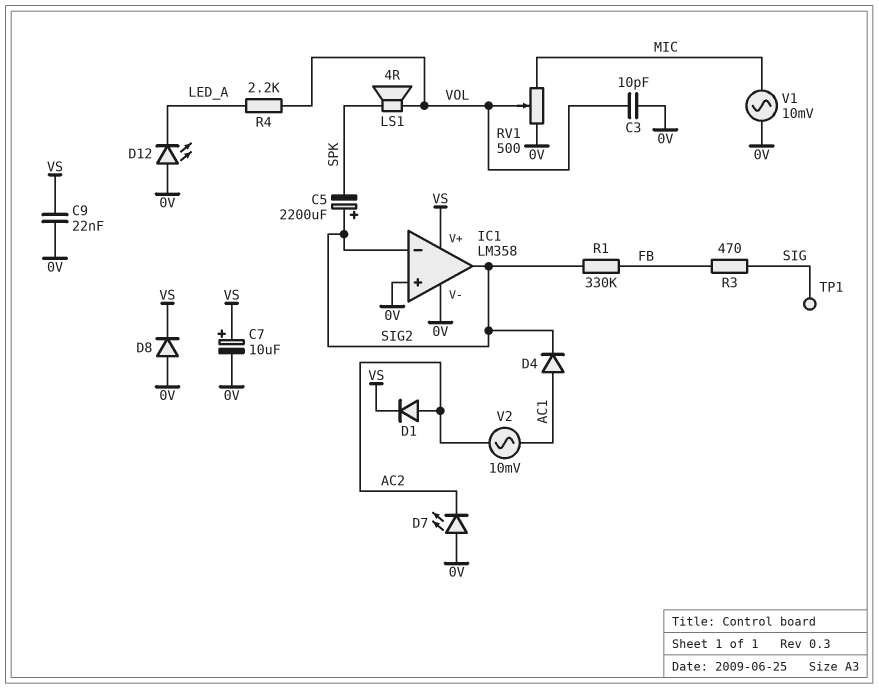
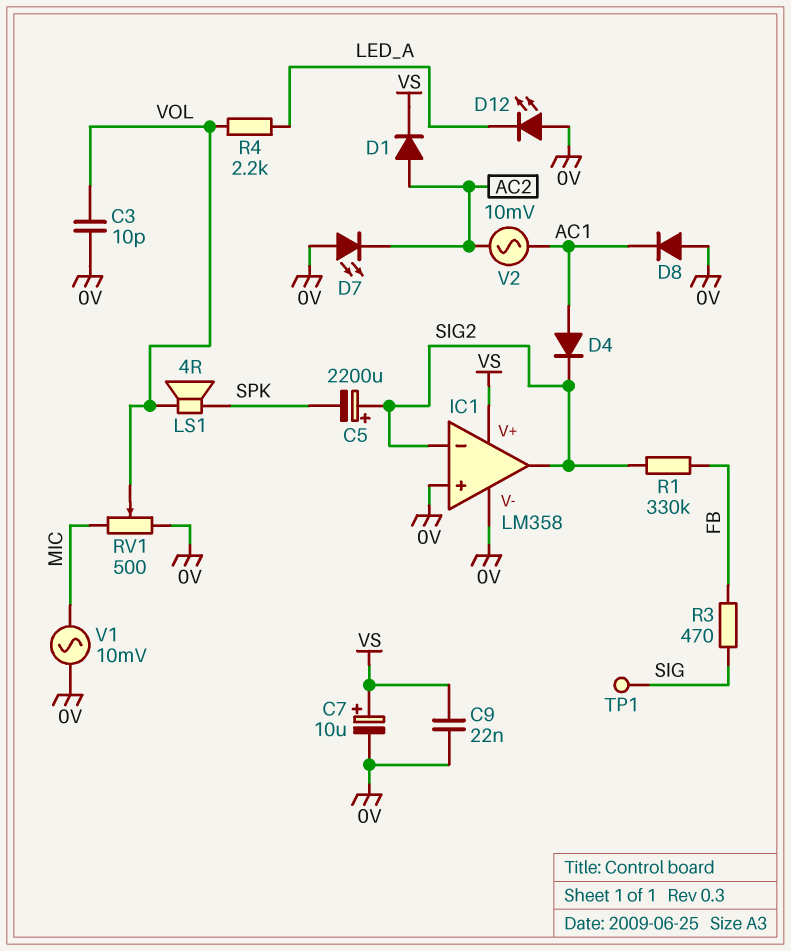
D8: diode (A 0V, K VS) -> diode (A 0V, K AC1)

